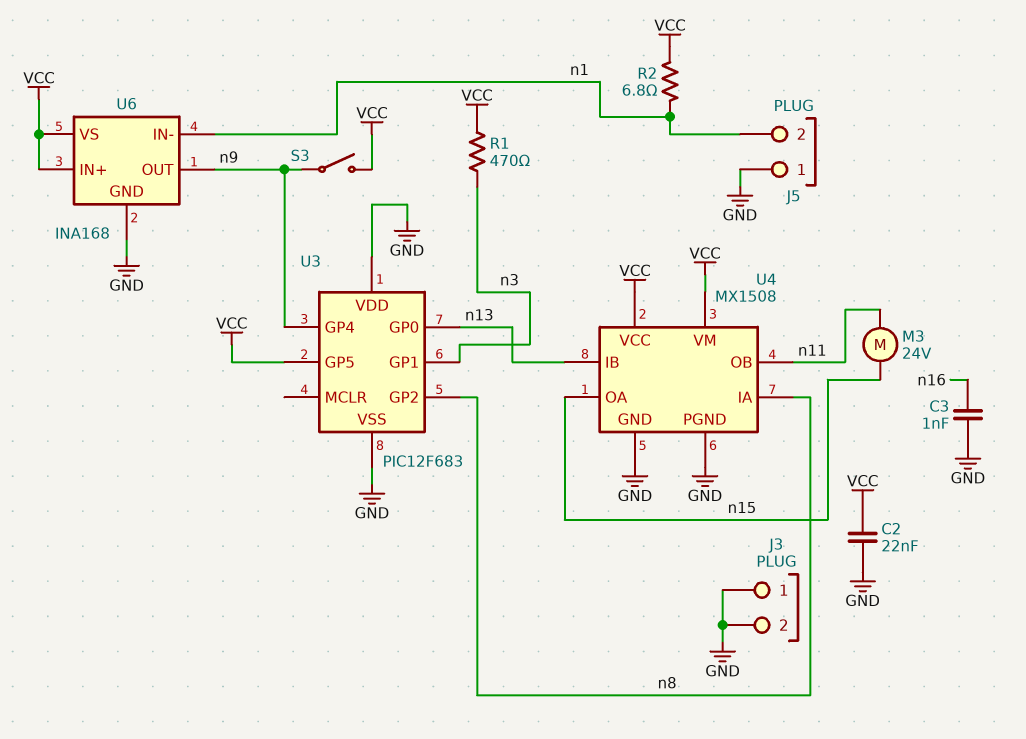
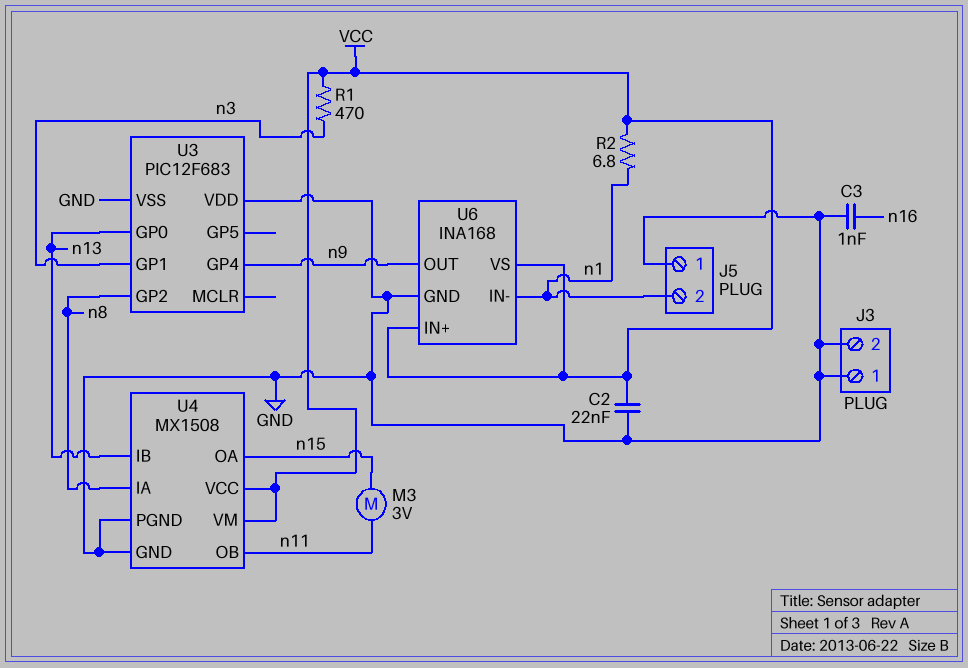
M3: motor 24V (n11, n15) -> motor 3V (n11, n15)
S3: switch (VCC, n9) -> none
U3 pin GP5: VCC -> none

